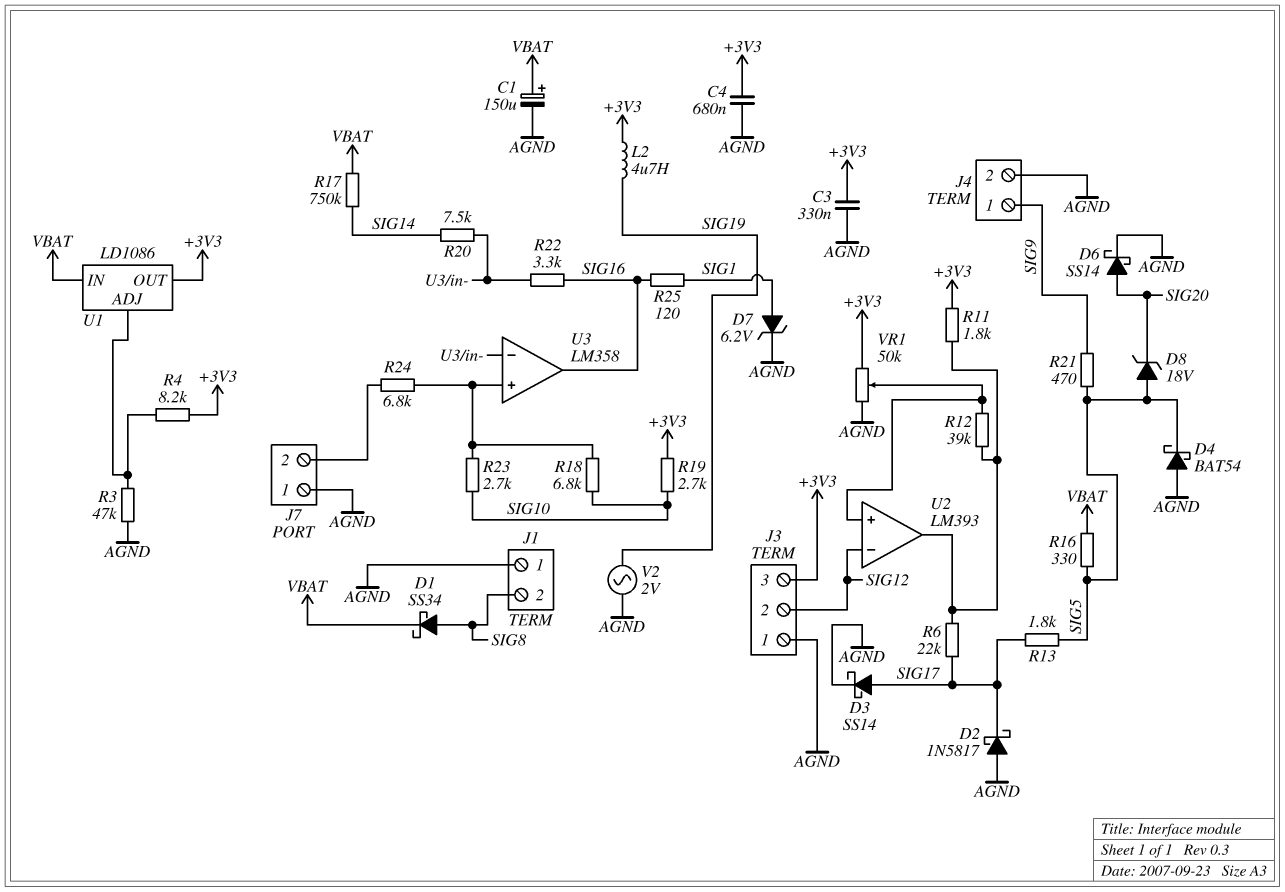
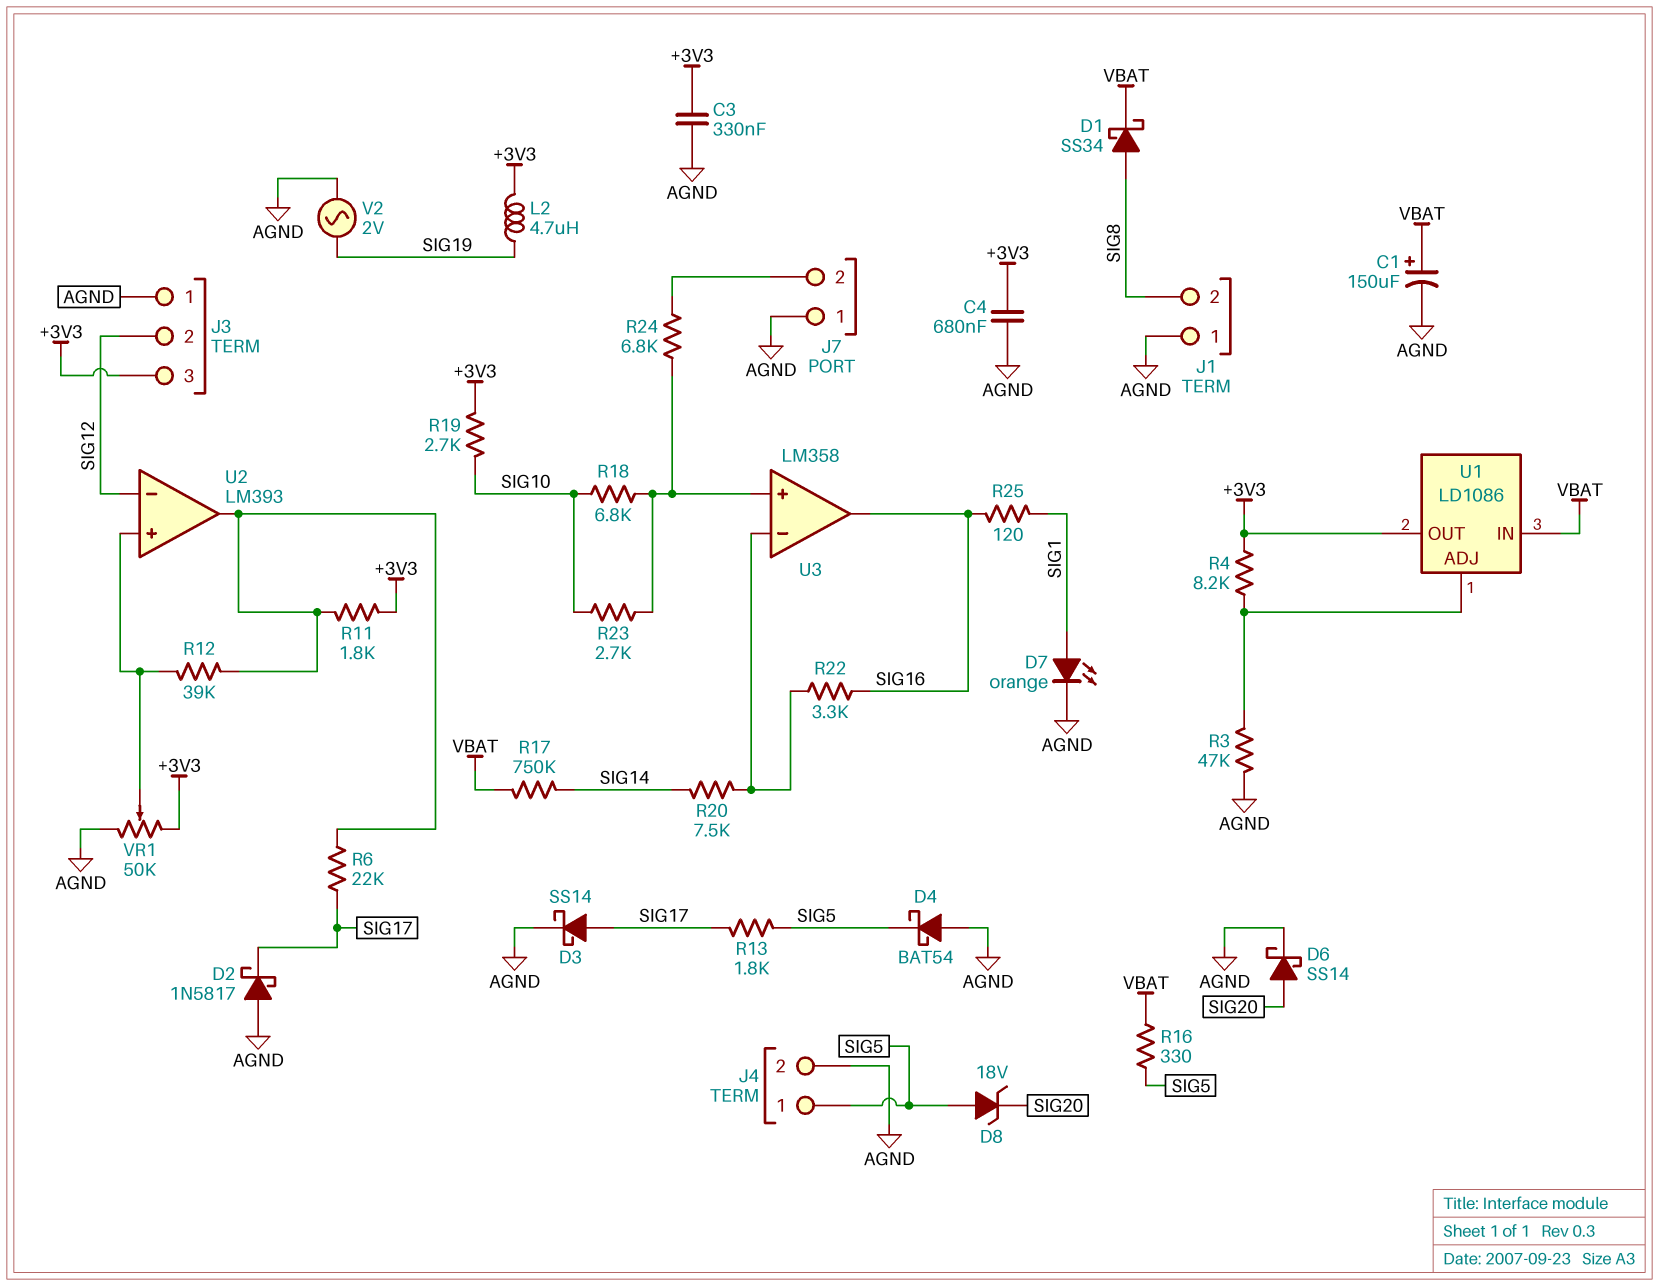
D7: zener 6.2V (A SIG1, K AGND) -> LED orange (A SIG1, K AGND)
J4 pin 1: SIG9 -> SIG5
R21: 470 (SIG5, SIG9) -> none

